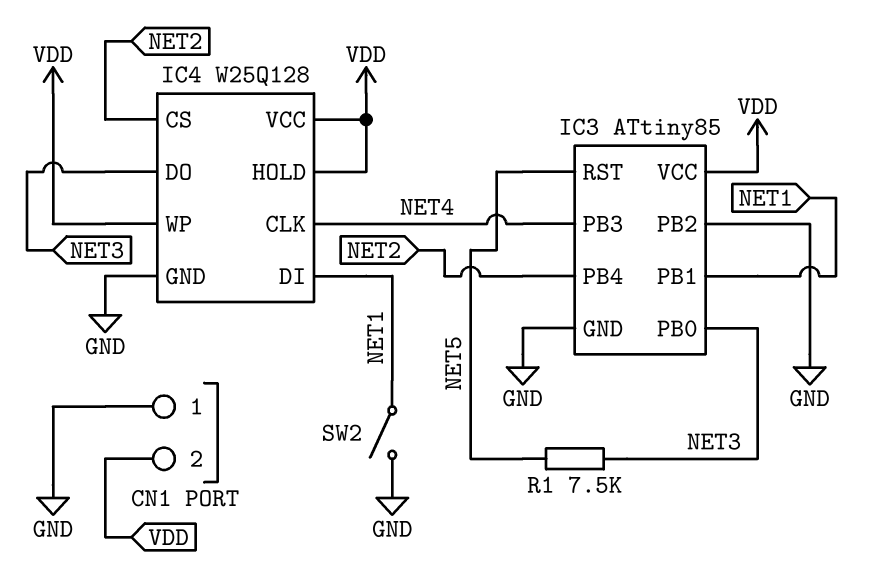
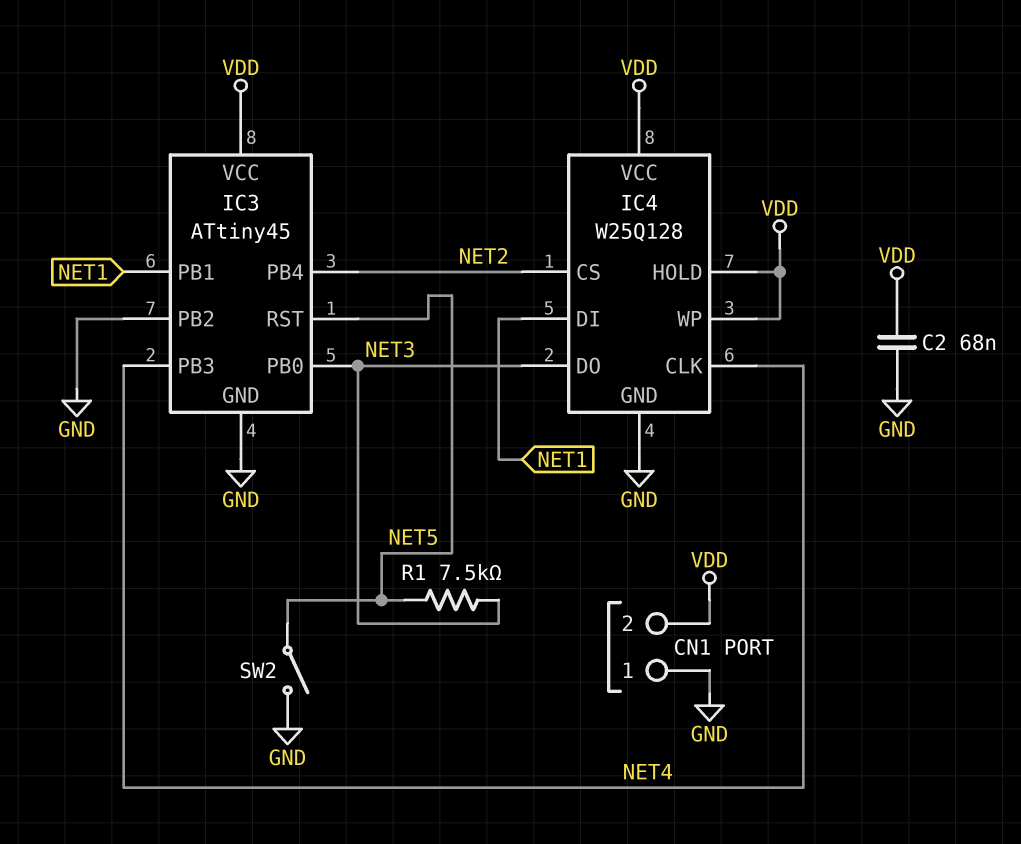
C2: none -> 68nF (GND, VDD)
IC3: ATtiny85 -> ATtiny45
SW2: switch (GND, NET1) -> switch (GND, NET5)

